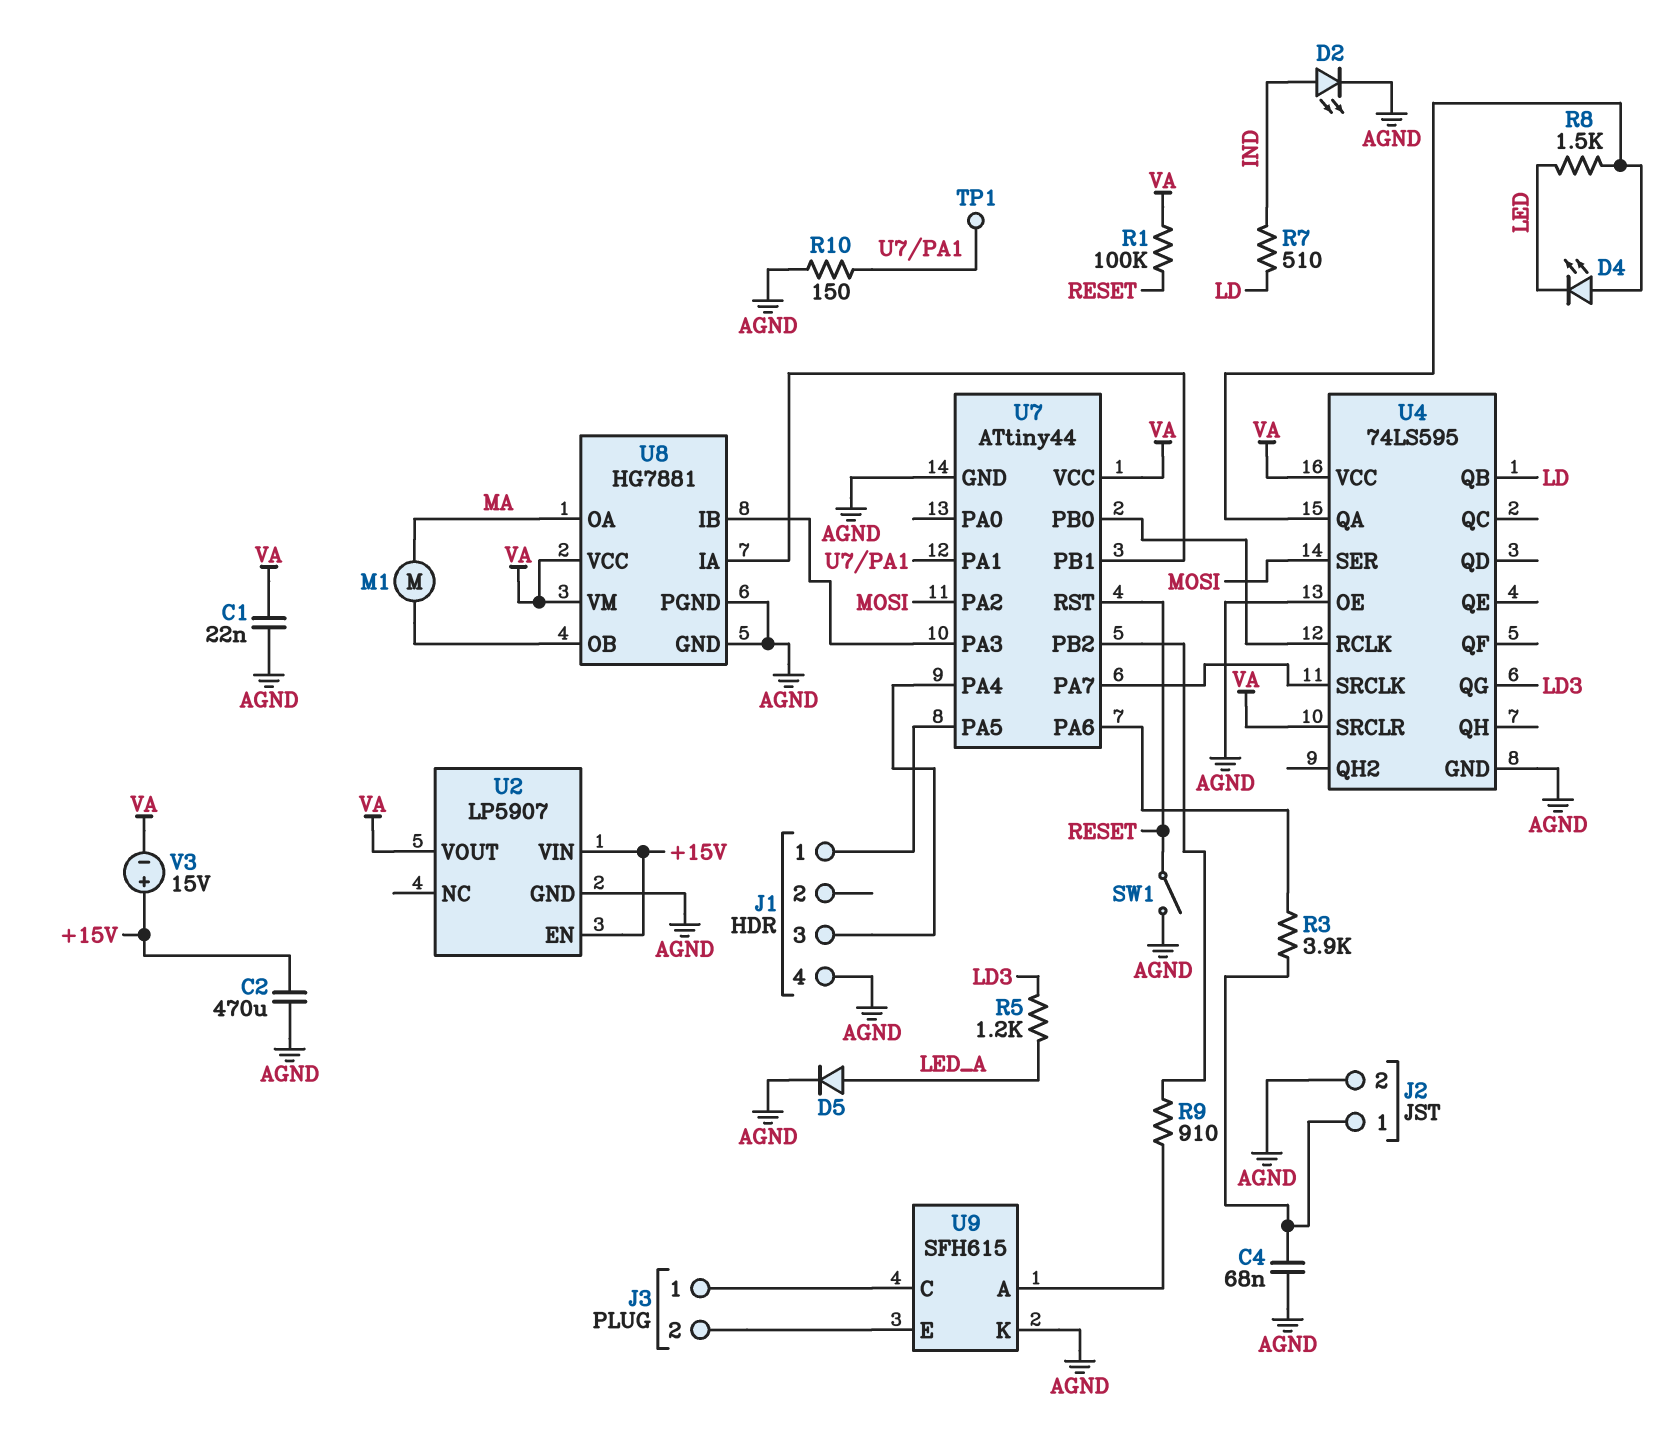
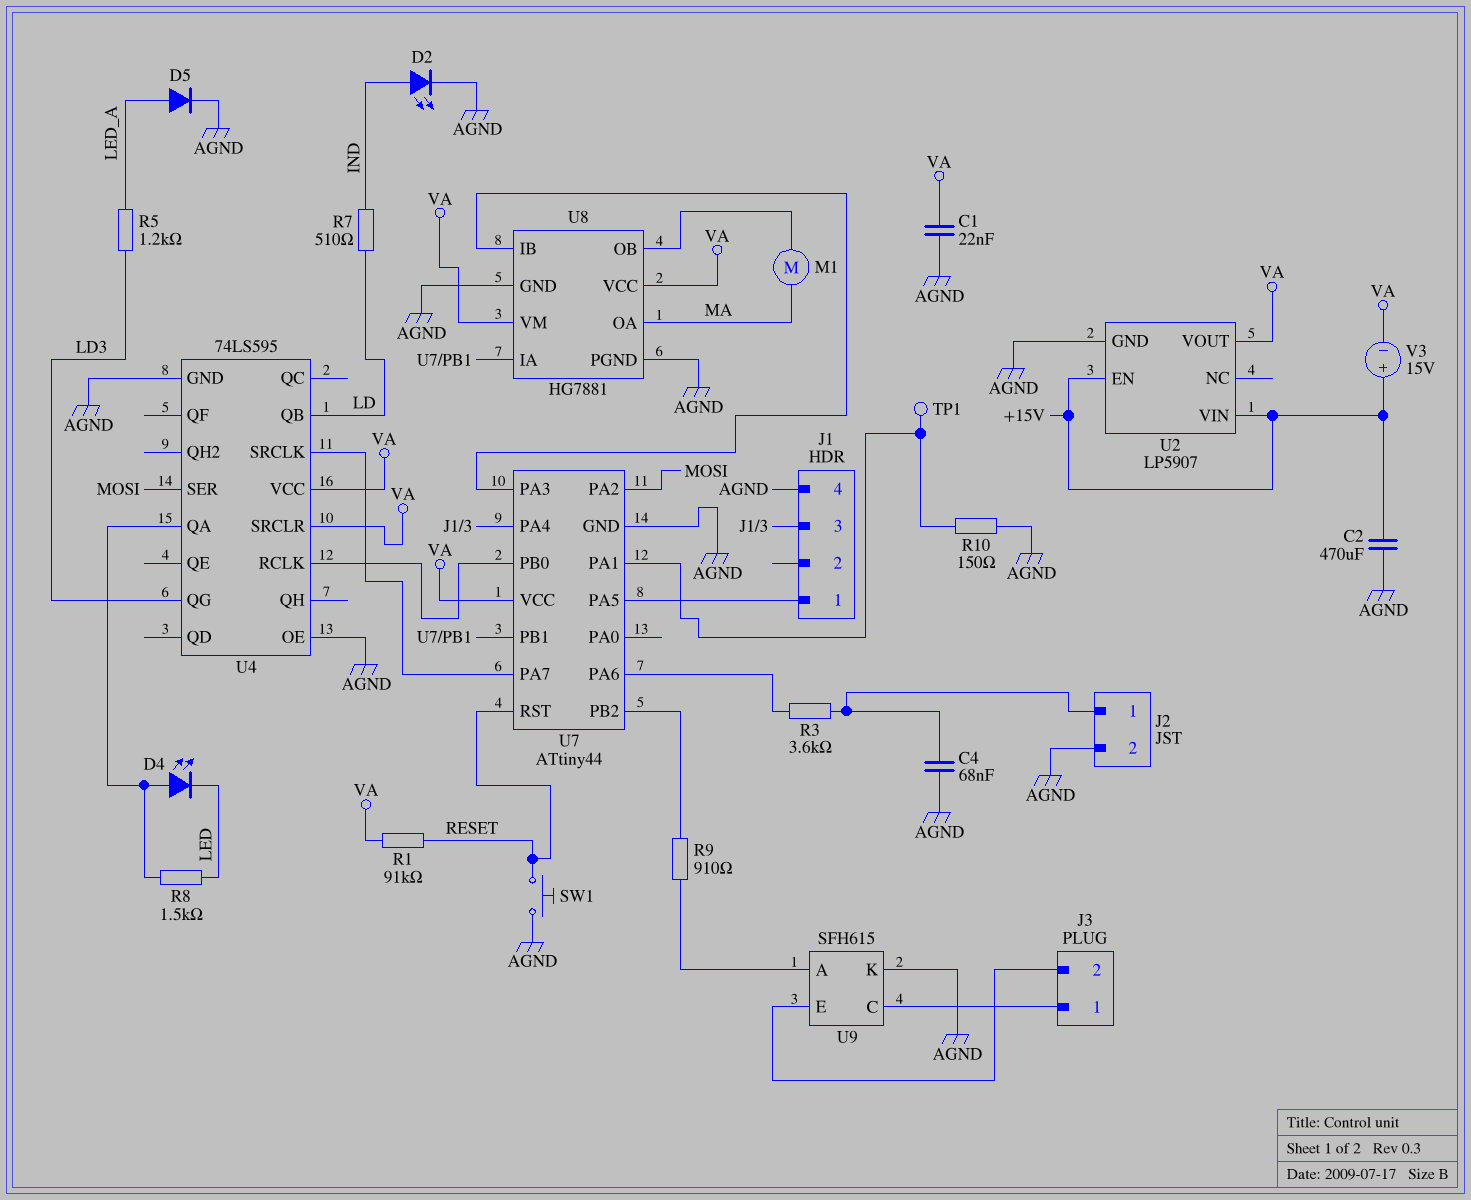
R1: 100k (RESET, VA) -> 91k (RESET, VA)
R3: 3.9k (J2/1, U7/PA6) -> 3.6k (J2/1, U7/PA6)
SW1: switch (AGND, RESET) -> button (AGND, RESET)

